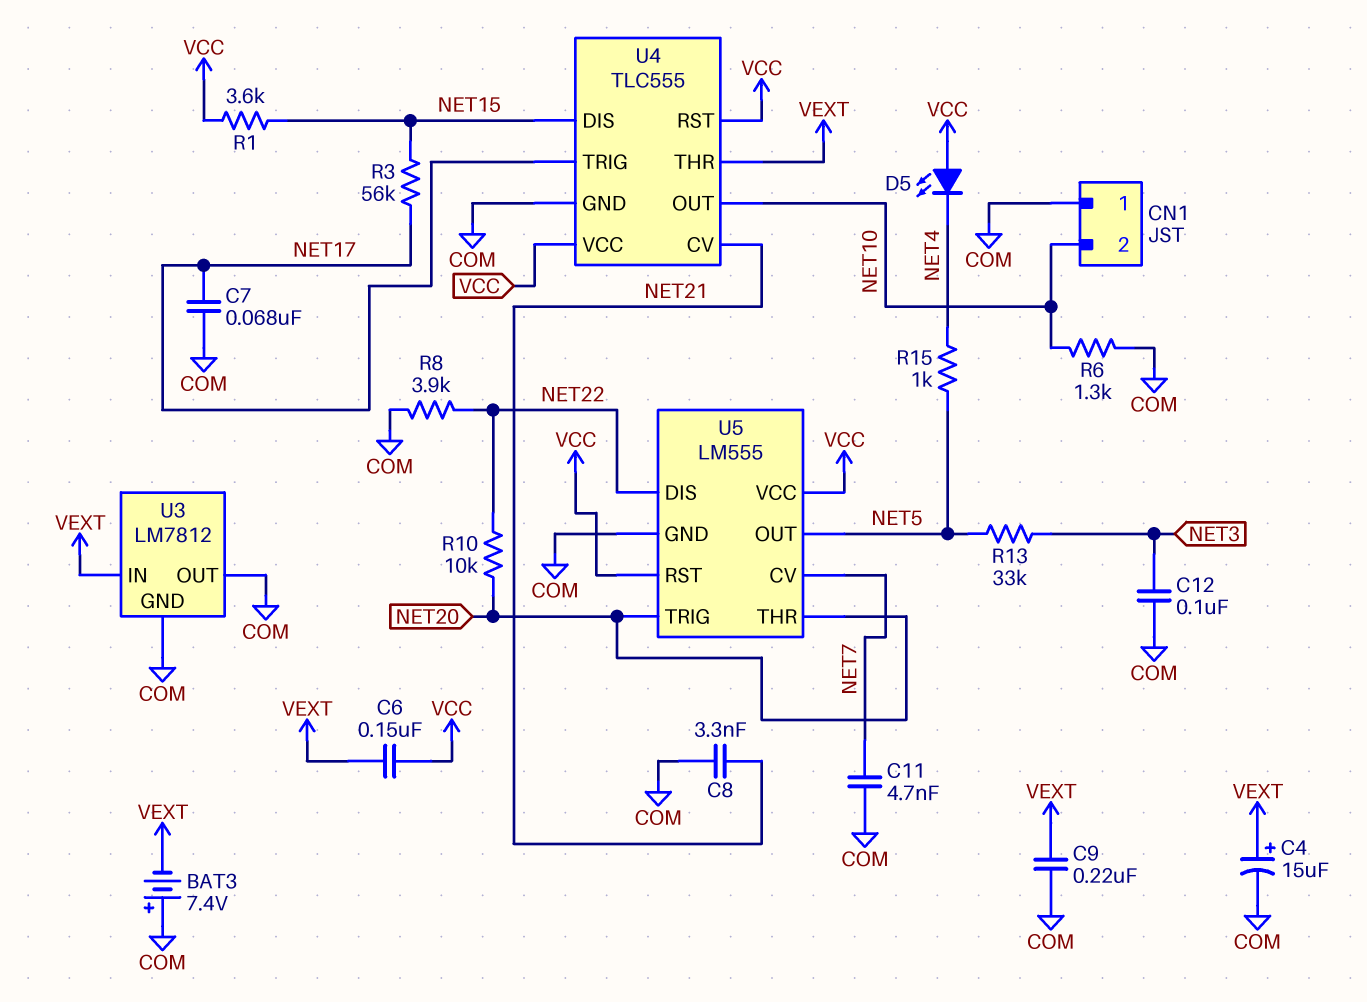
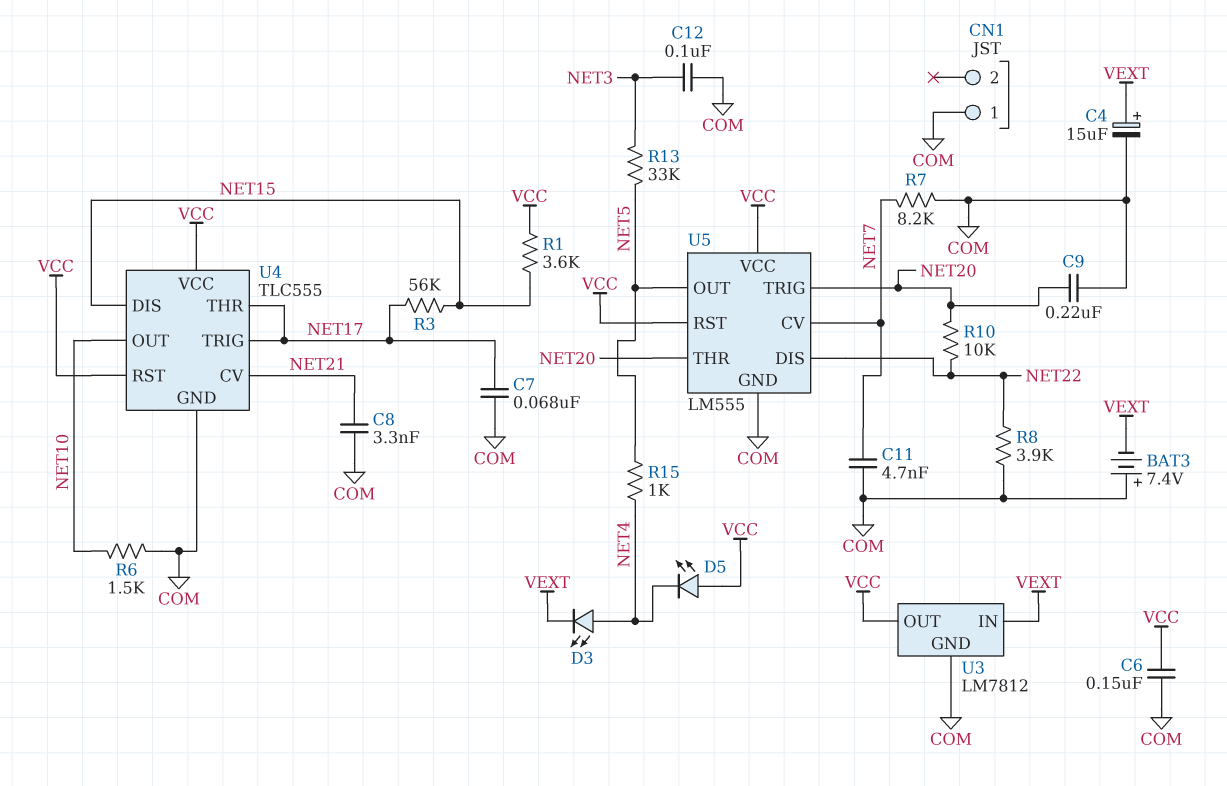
C6: 150nF (VCC, VEXT) -> 150nF (COM, VCC)
C9: 220nF (COM, VEXT) -> 220nF (COM, NET20)
CN1 pin 2: NET10 -> none
D3: none -> LED (A NET4, K VEXT)
R6: 1.3k (COM, NET10) -> 1.5k (COM, NET10)
R7: none -> 8.2k (COM, NET7)
U3 pin OUT: COM -> VCC
U4 pin THR: VEXT -> NET17

